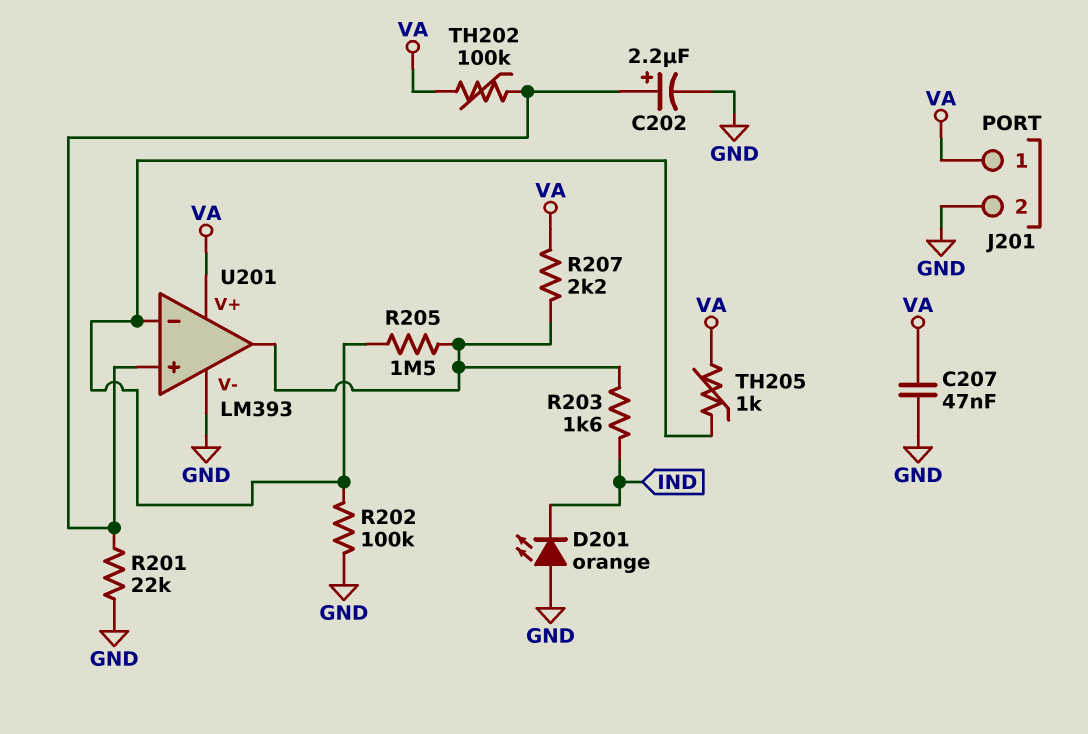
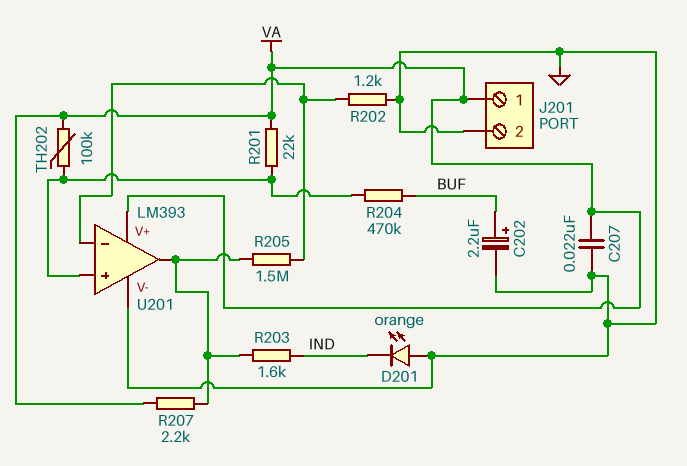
C202: 2.2uF (plus U201/in+, minus GND) -> 2.2uF (plus BUF, minus GND)
C207: 47nF (GND, VA) -> 22nF (GND, VA)
R201: 22k (GND, U201/in+) -> 22k (U201/in+, VA)
R202: 100k (GND, U201/in-) -> 1.2k (GND, U201/in-)
R204: none -> 470k (BUF, U201/in+)
TH205: 1k (U201/in-, VA) -> none

